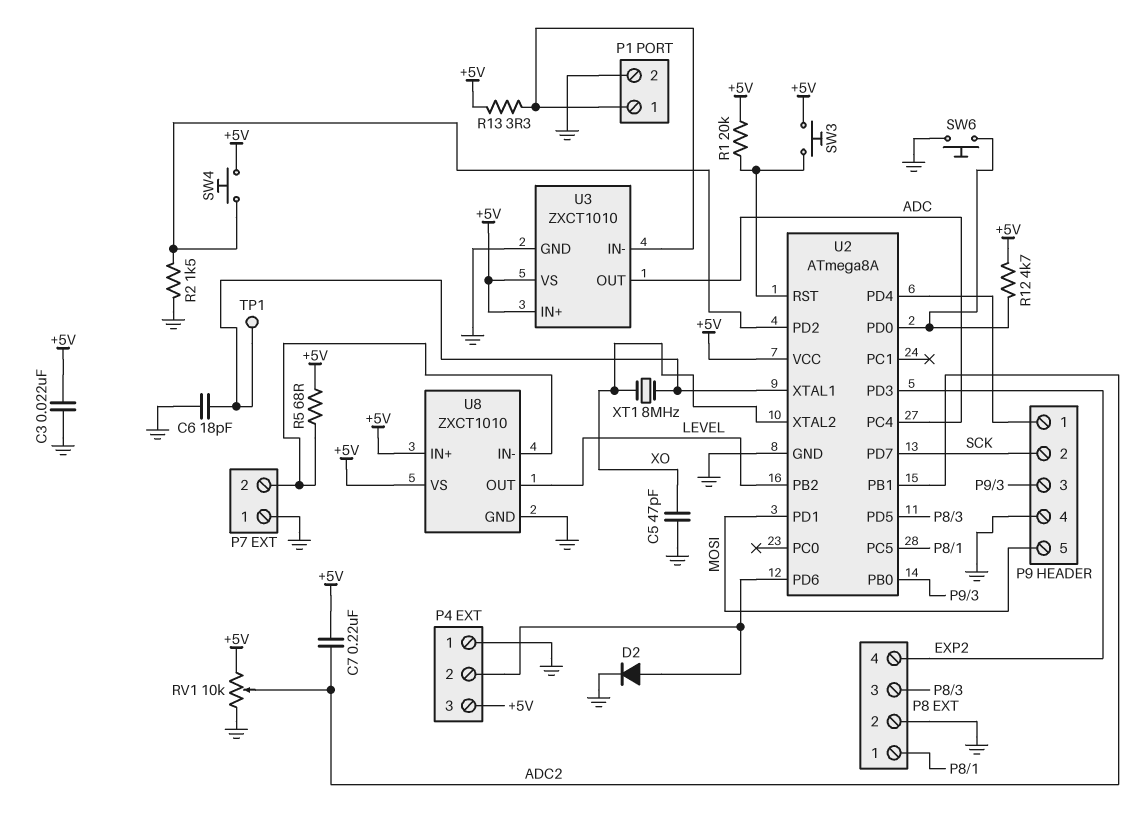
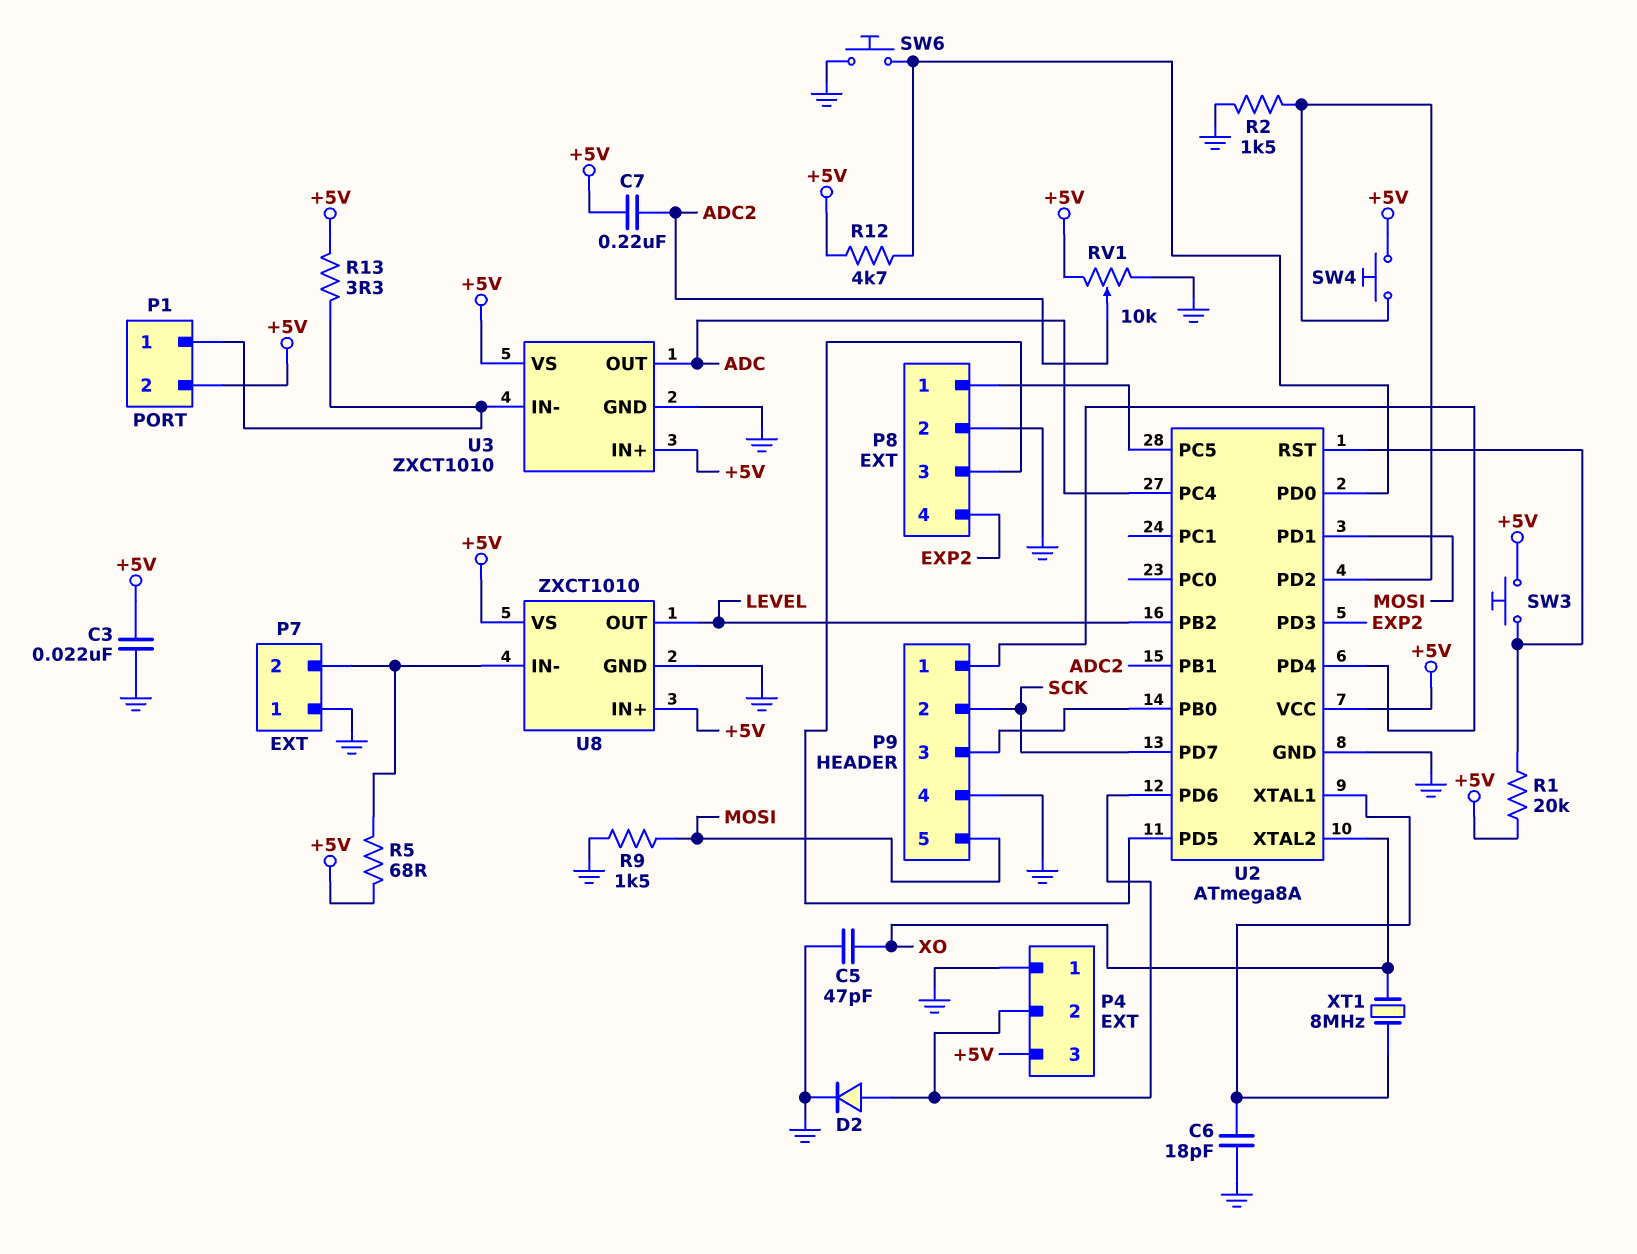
P1 pin 2: GND -> +5V
R9: none -> 1.5k (GND, MOSI)
TP1: test point (U2/XTAL1) -> none

